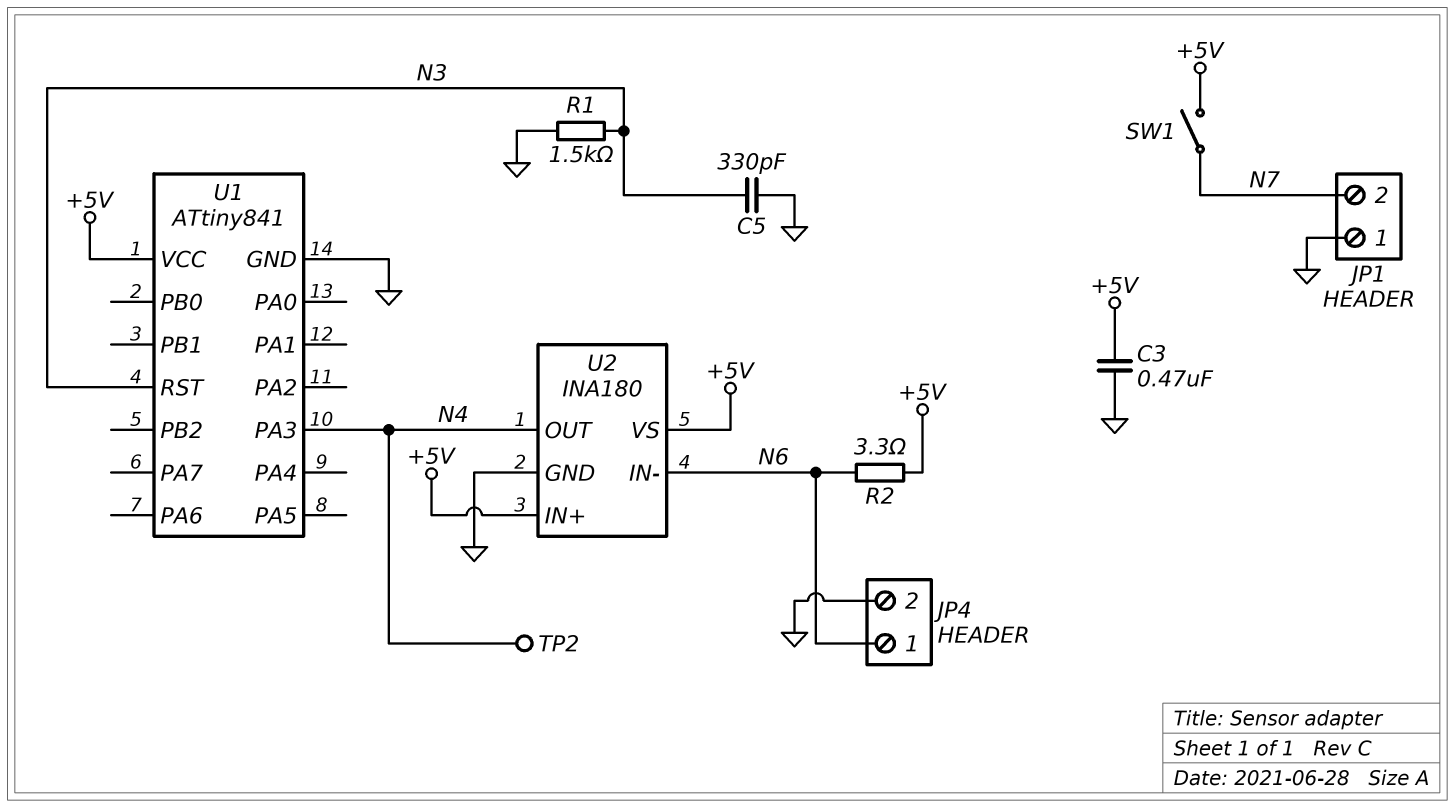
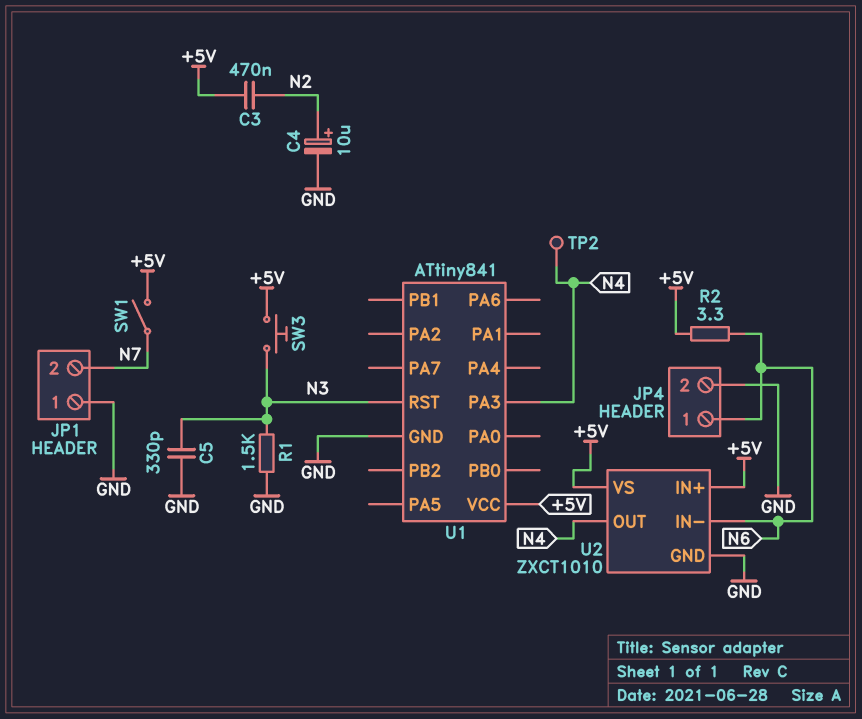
C3: 470nF (+5V, GND) -> 470nF (+5V, N2)
C4: none -> 10uF (plus N2, minus GND)
SW3: none -> button (+5V, N3)
U2: INA180 -> ZXCT1010

